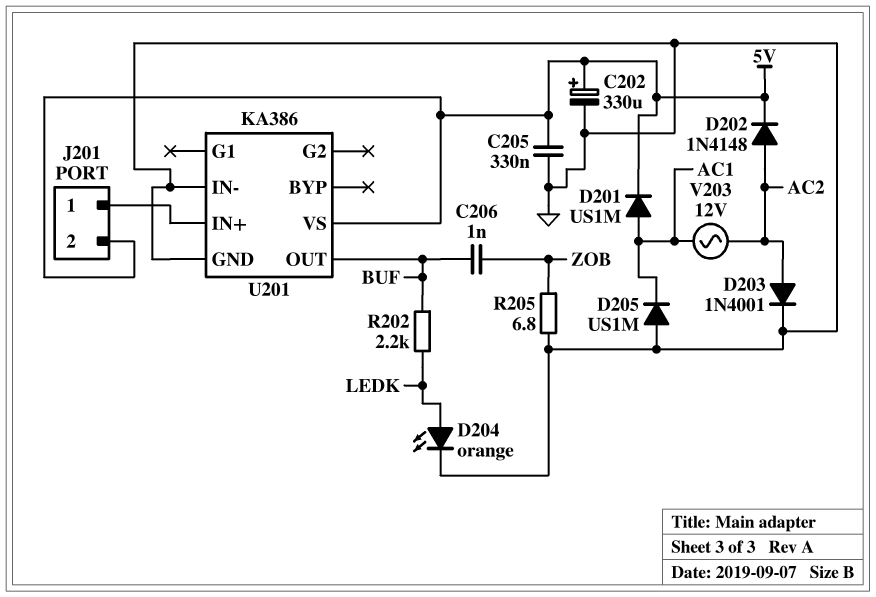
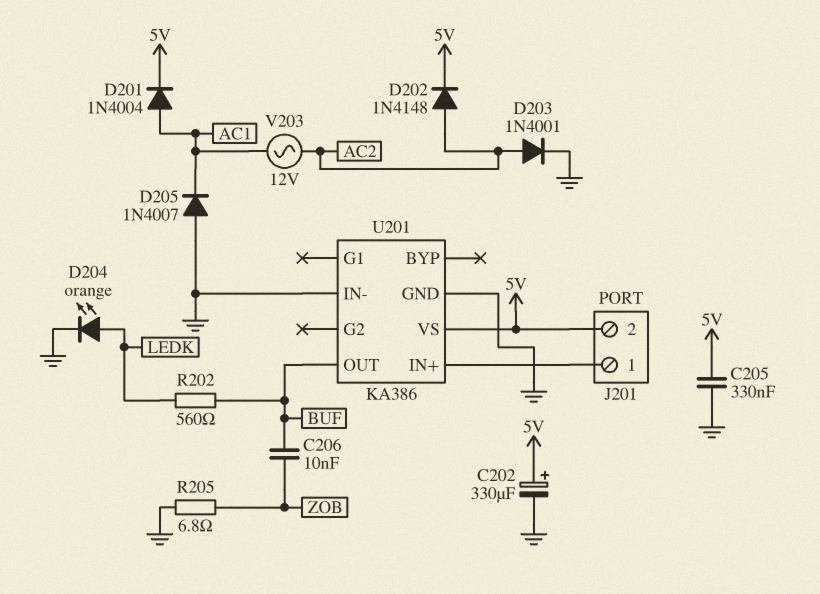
C206: 1nF (BUF, ZOB) -> 10nF (BUF, ZOB)
D201: diode US1M (A AC1, K 5V) -> diode 1N4004 (A AC1, K 5V)
D205: diode US1M (A GND, K AC1) -> diode 1N4007 (A GND, K AC1)
R202: 2.2k (BUF, LEDK) -> 560 (BUF, LEDK)

